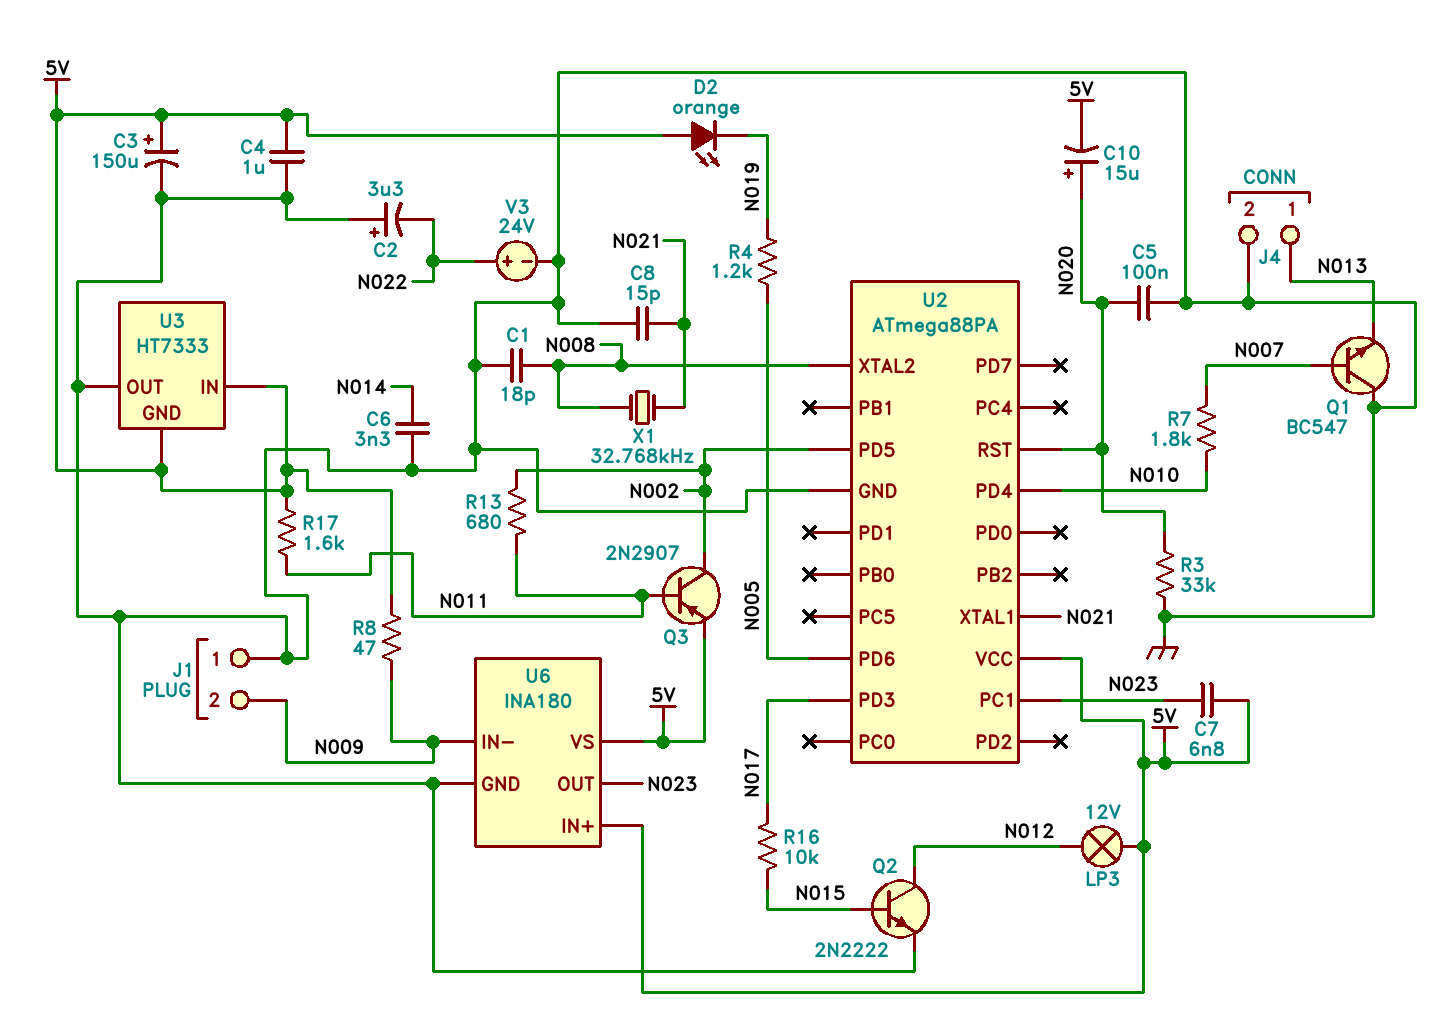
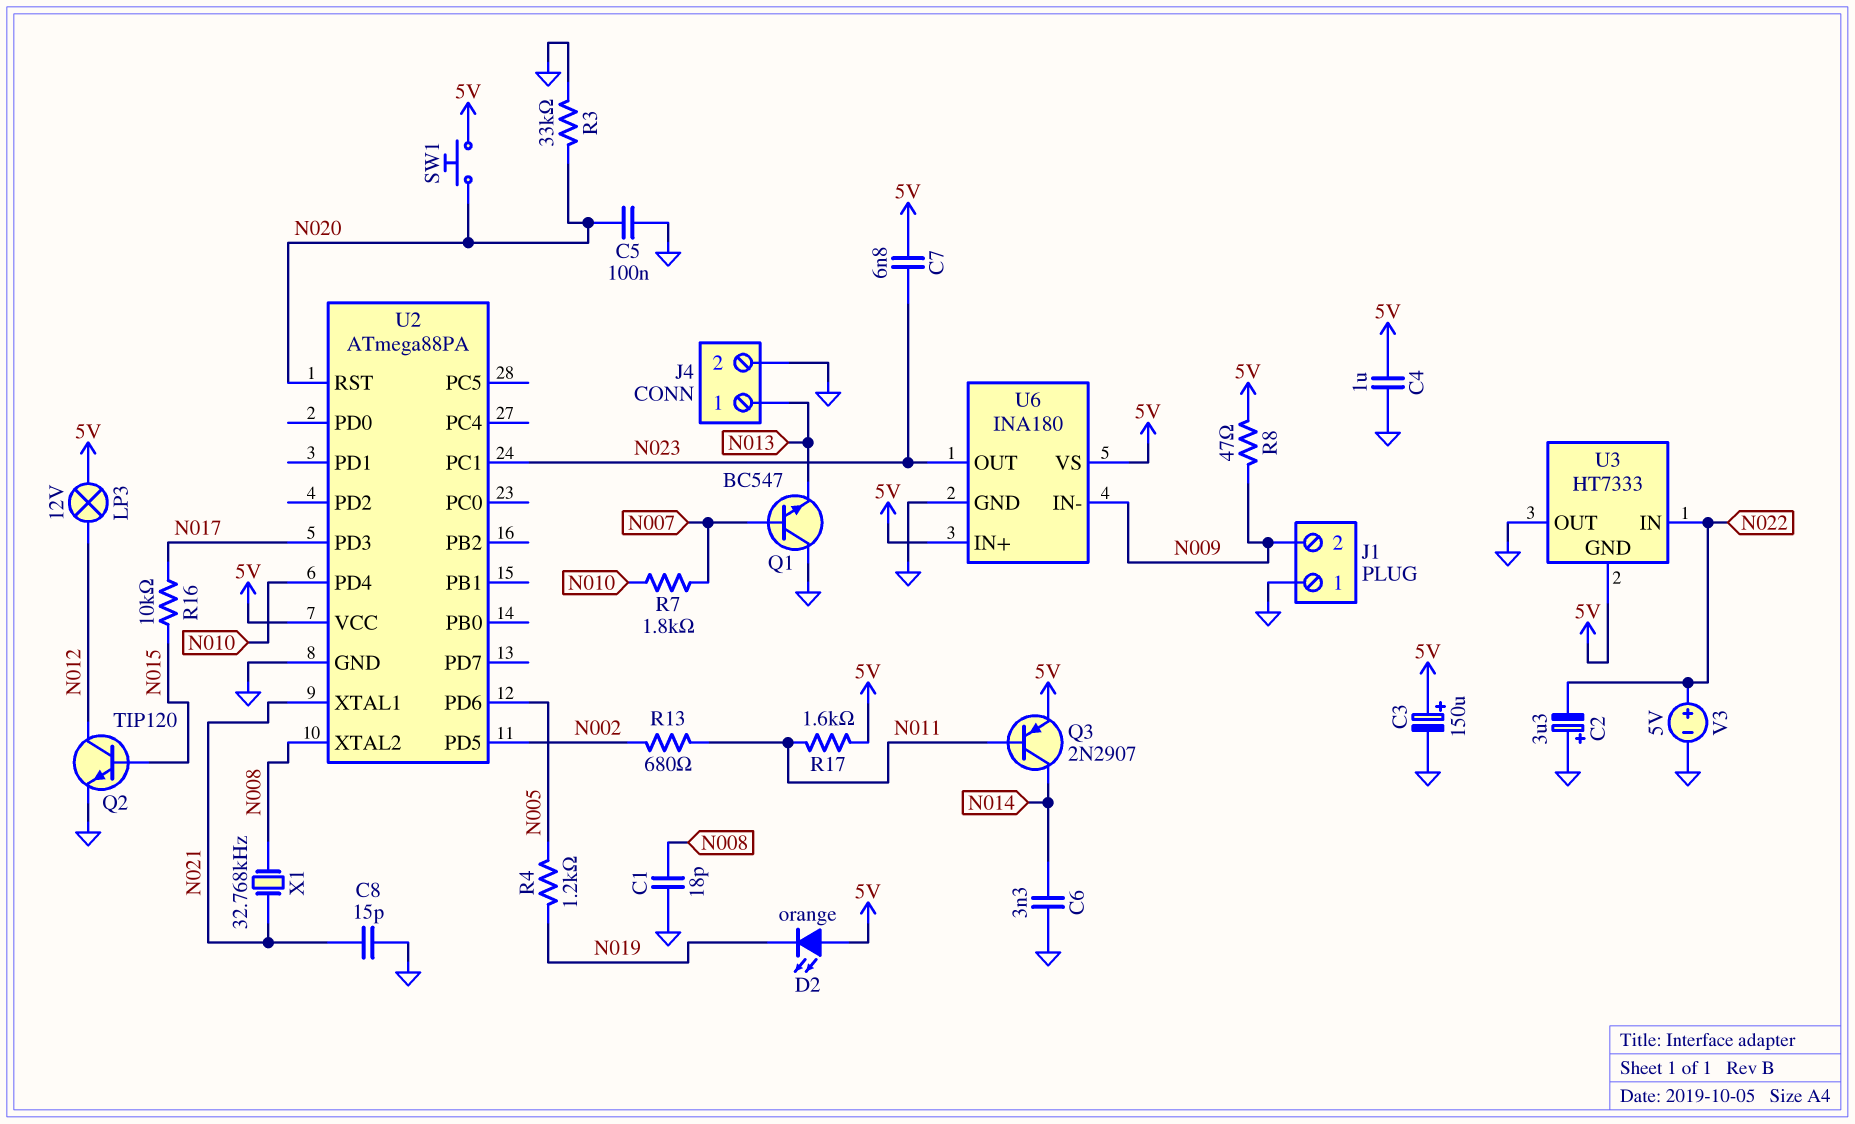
C10: 15uF (plus N020, minus 5V) -> none
Q2: NPN 2N2222 (B N015, C N012, E GND) -> NPN TIP120 (B N015, C N012, E GND)
Q3: PNP 2N2907 (B N011, C N002, E 5V) -> PNP 2N2907 (B N011, C N014, E 5V)
SW1: none -> button (5V, N020)
U3 pin IN: 5V -> N022
V3: 24V (plus N022, minus GND) -> 5V (plus N022, minus GND)

